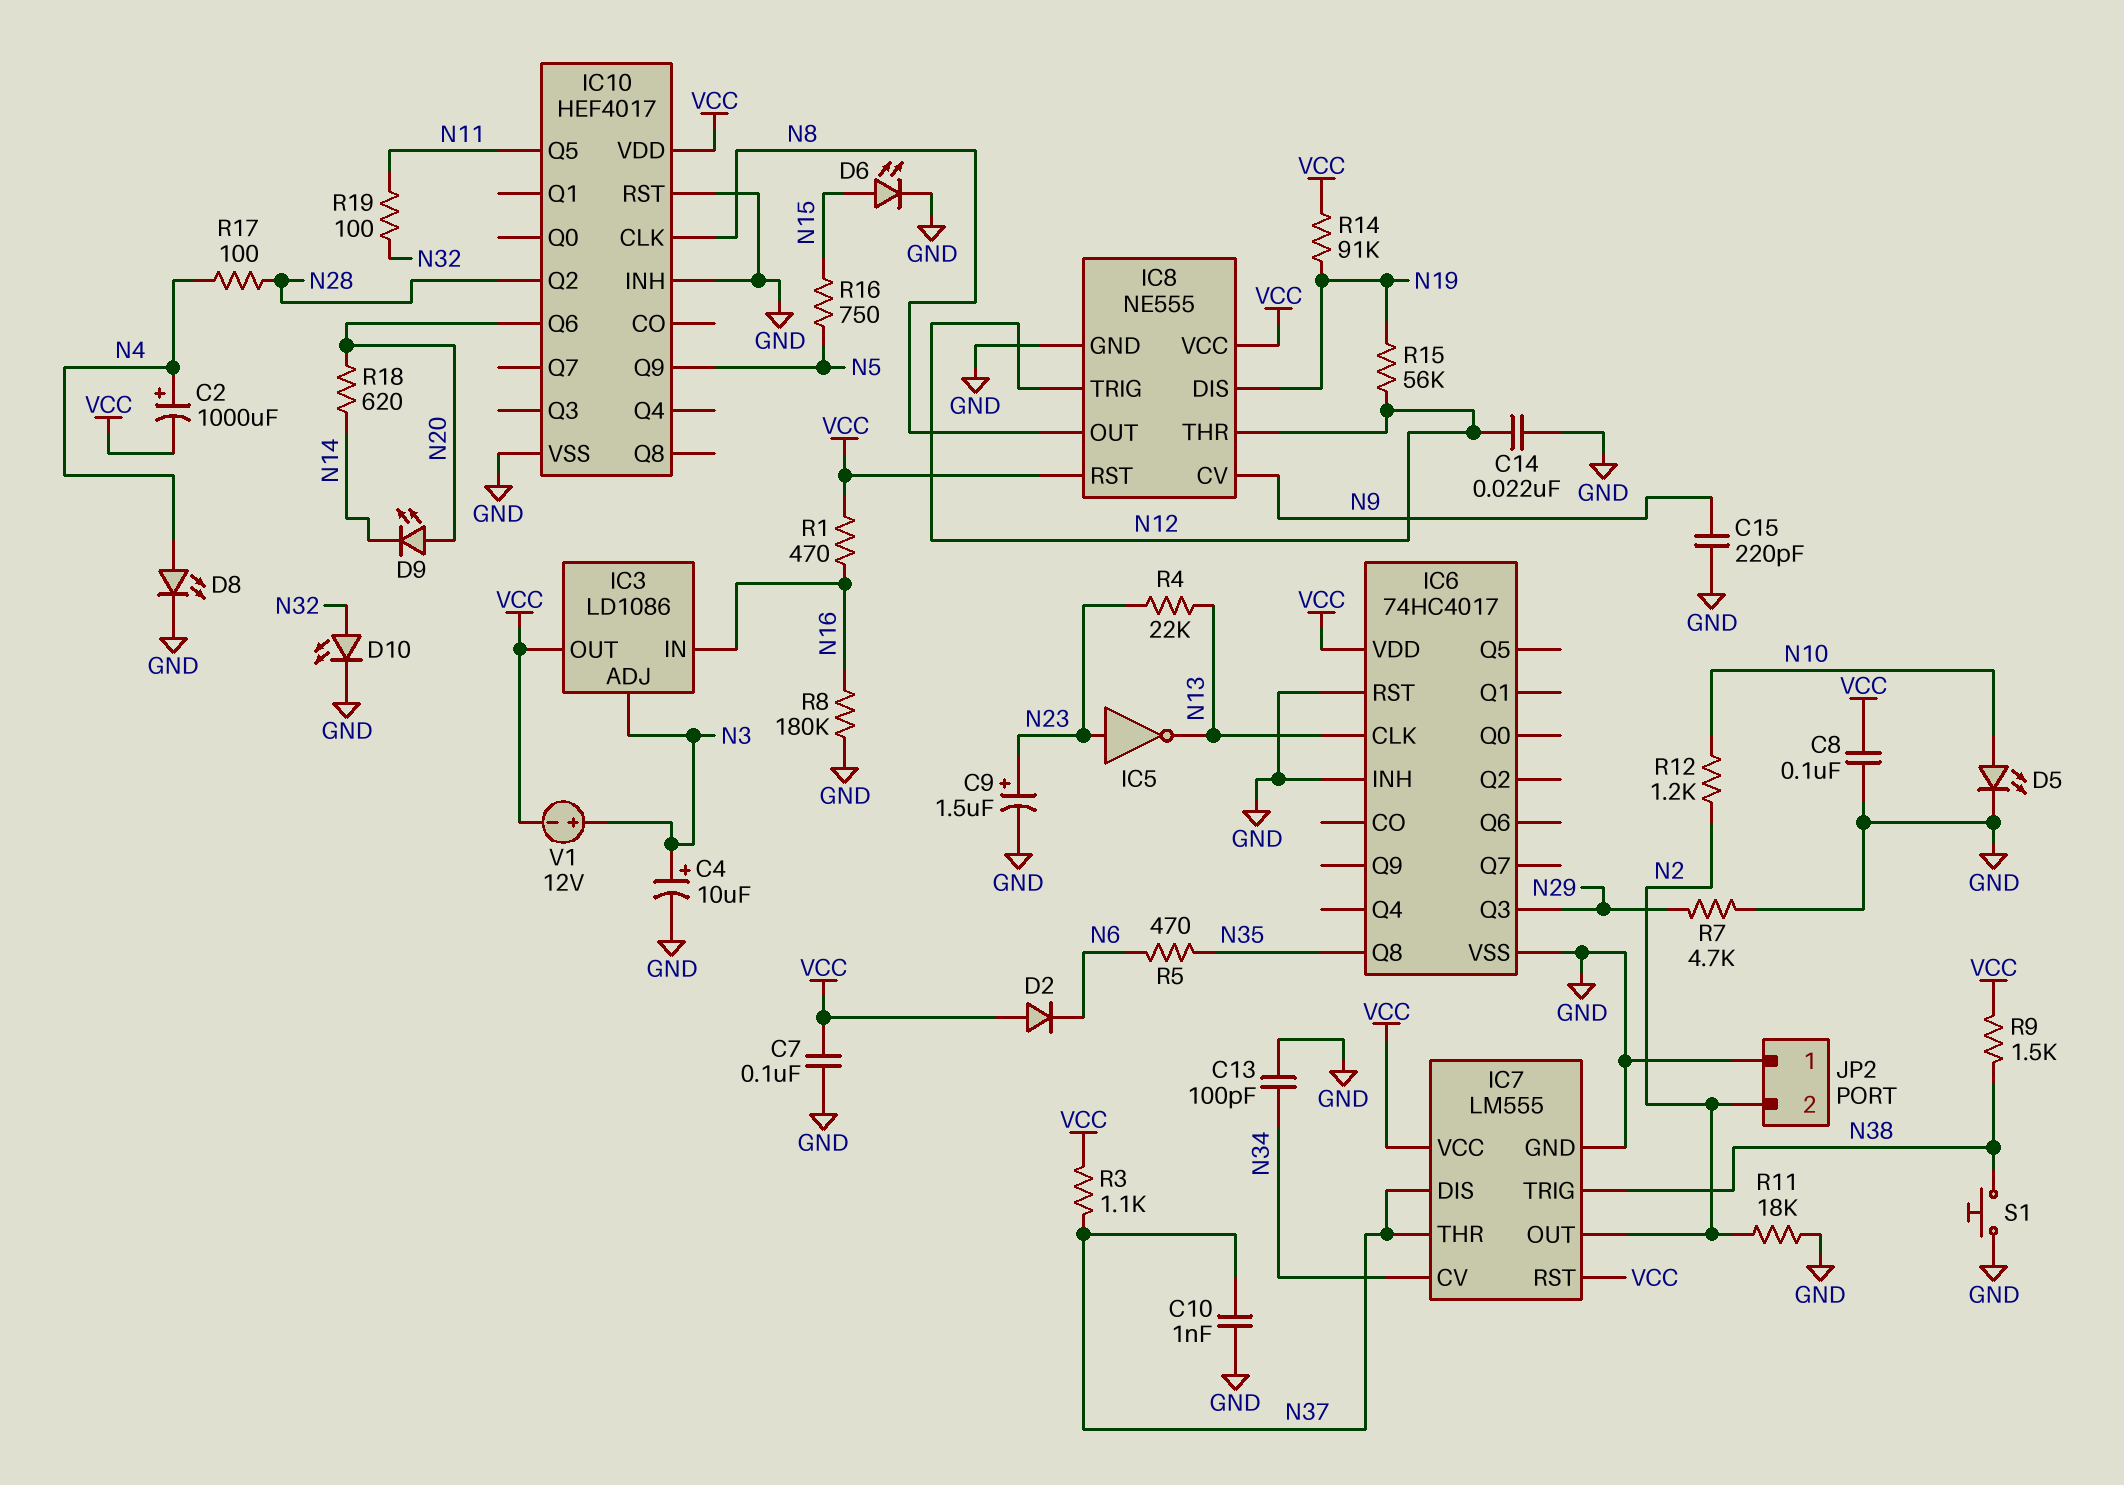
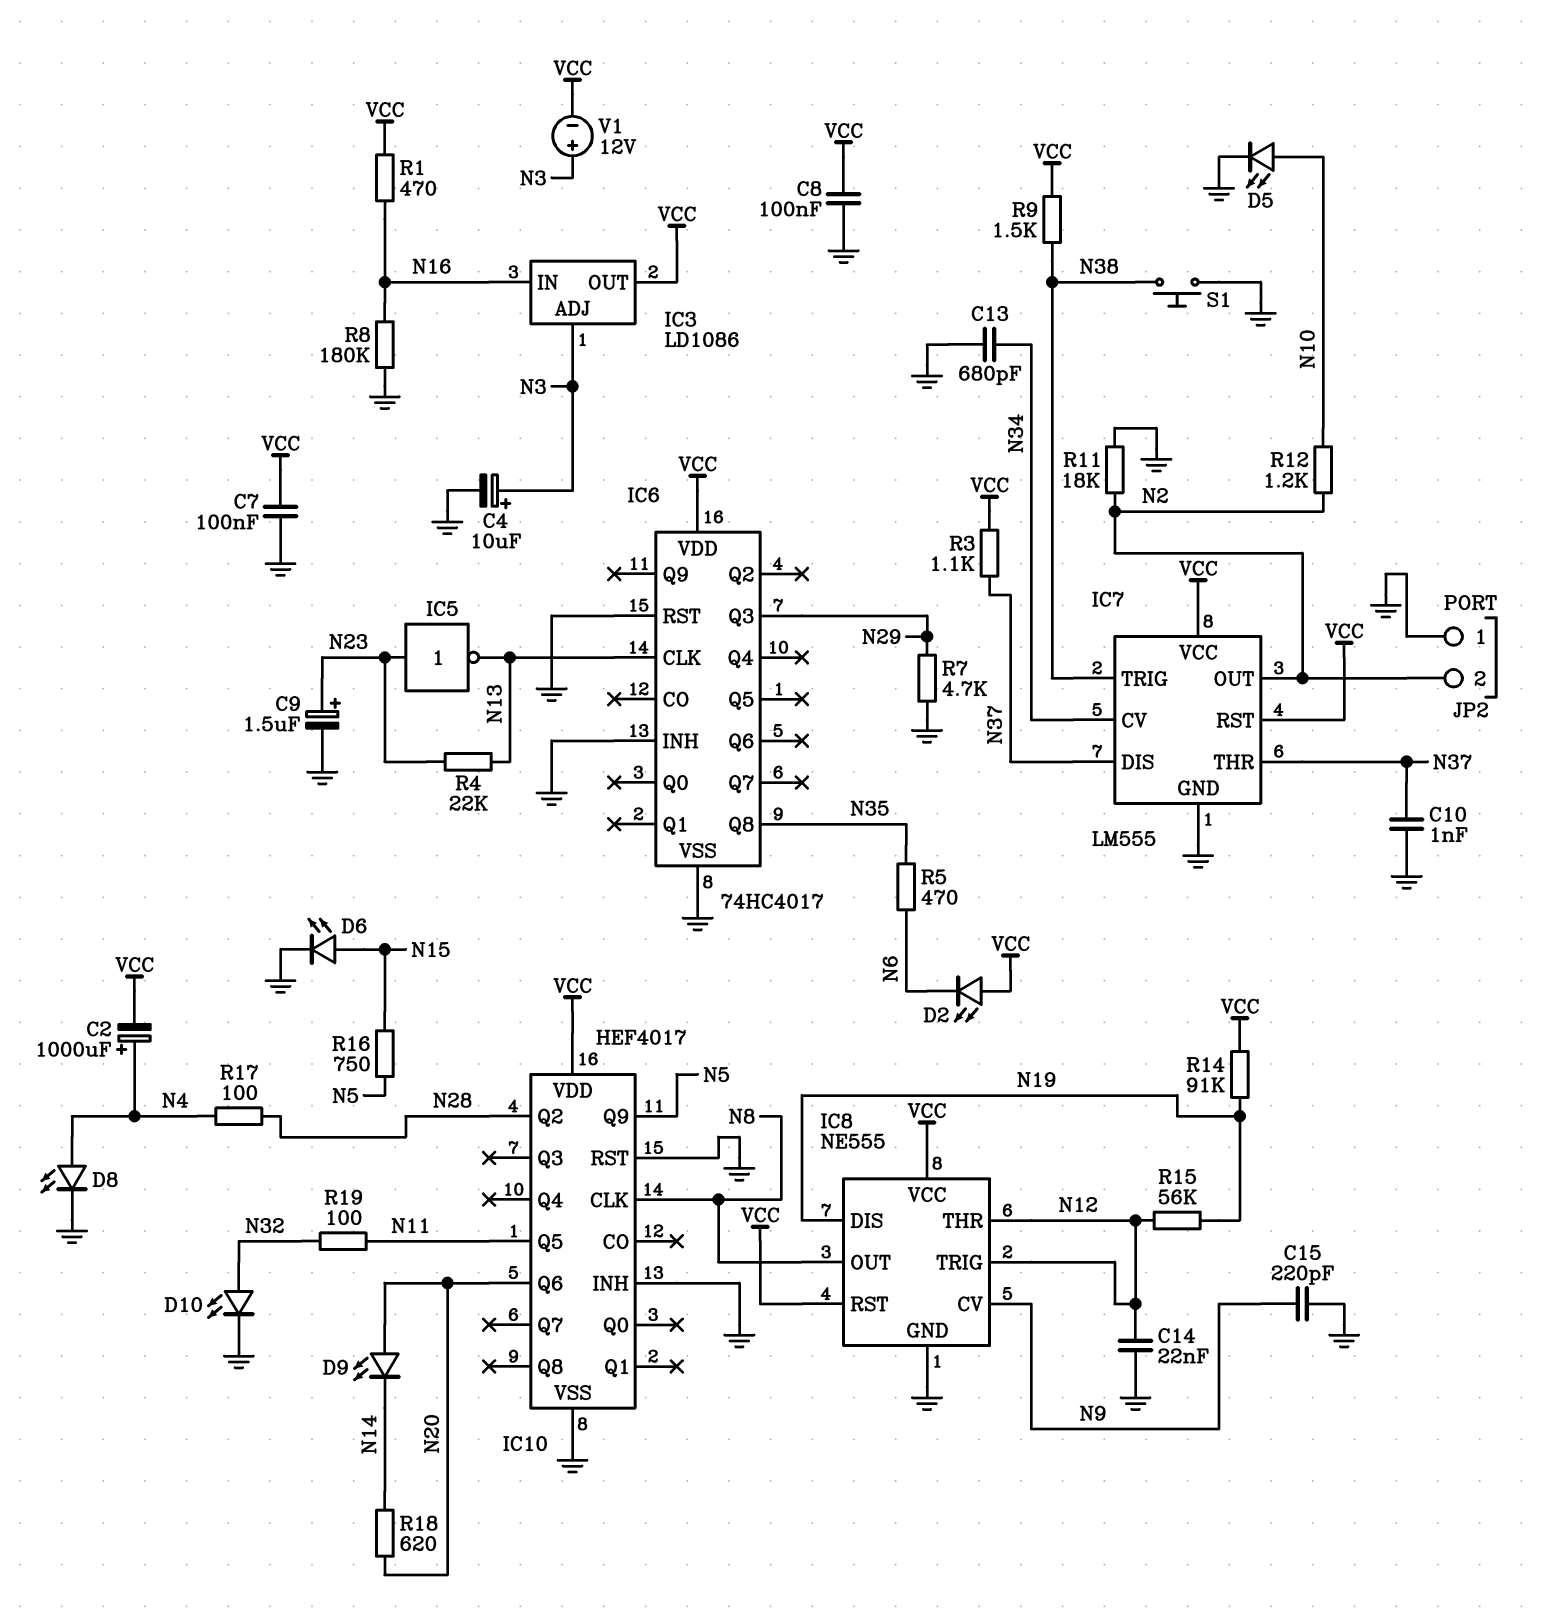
C13: 100pF (GND, N34) -> 680pF (GND, N34)
D2: diode (A VCC, K N6) -> LED (A VCC, K N6)

